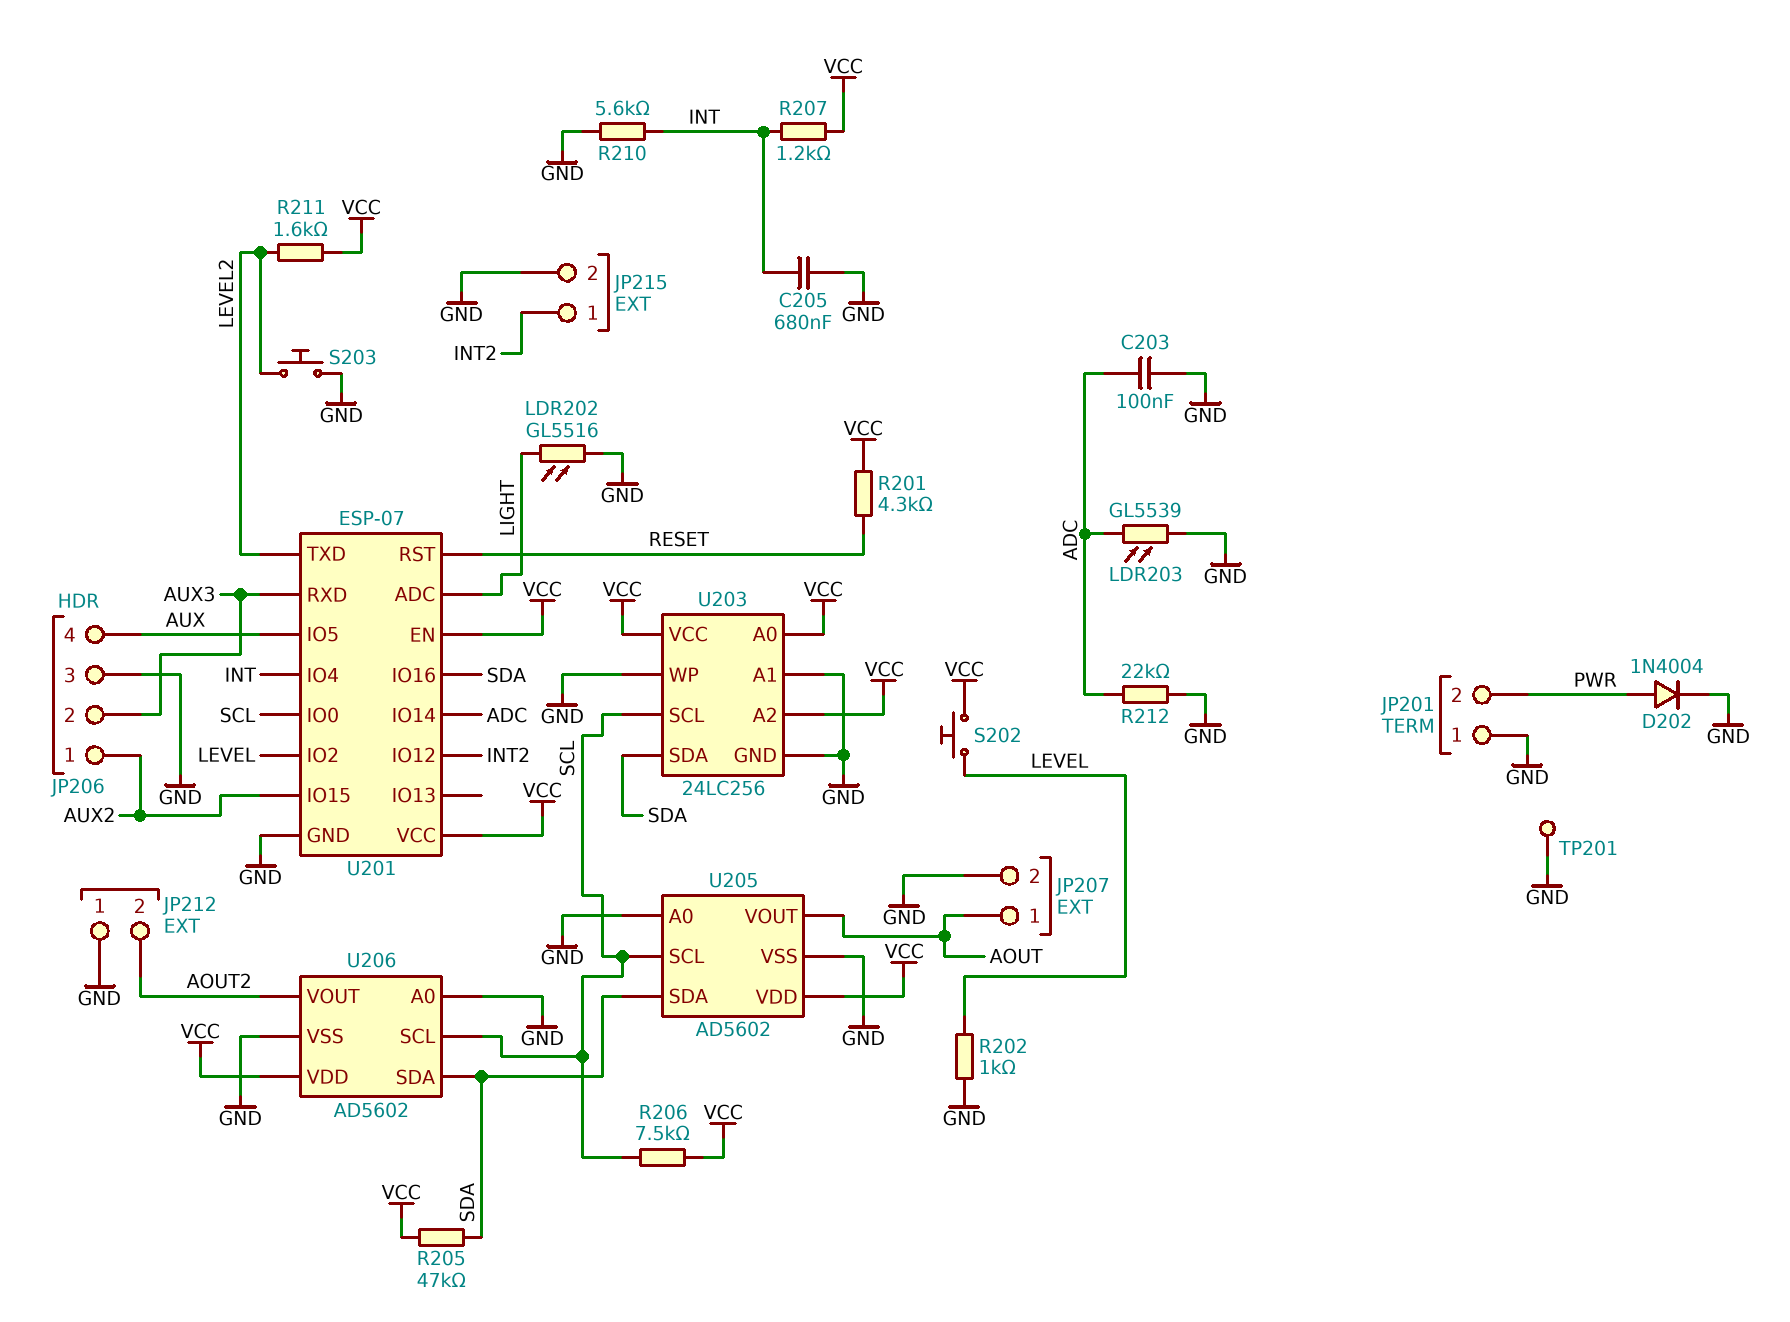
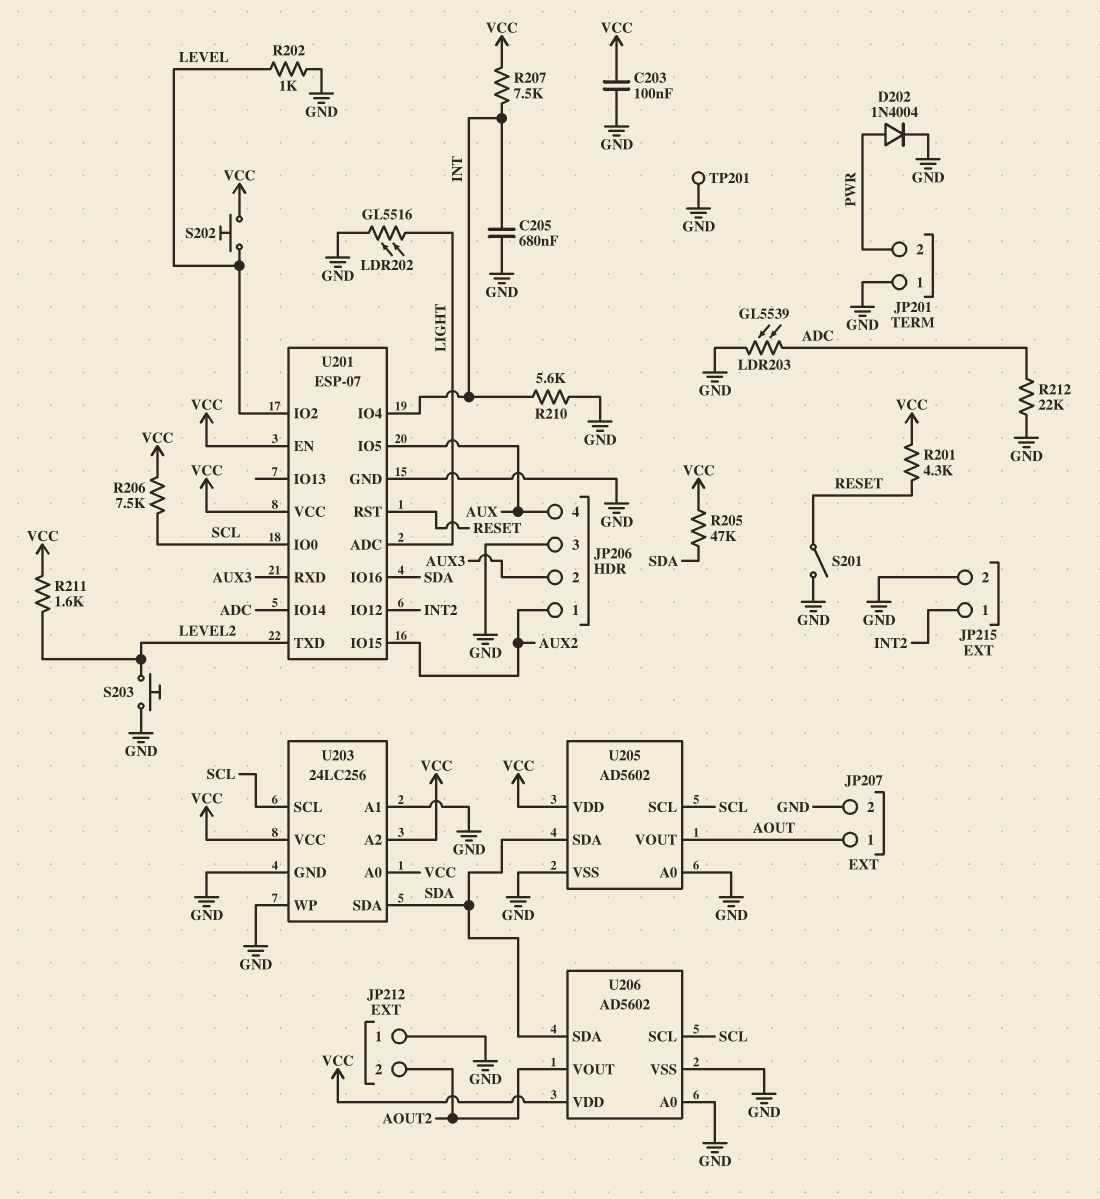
C203: 100nF (ADC, GND) -> 100nF (GND, VCC)
R207: 1.2k (INT, VCC) -> 7.5k (INT, VCC)
S201: none -> switch (GND, RESET)

